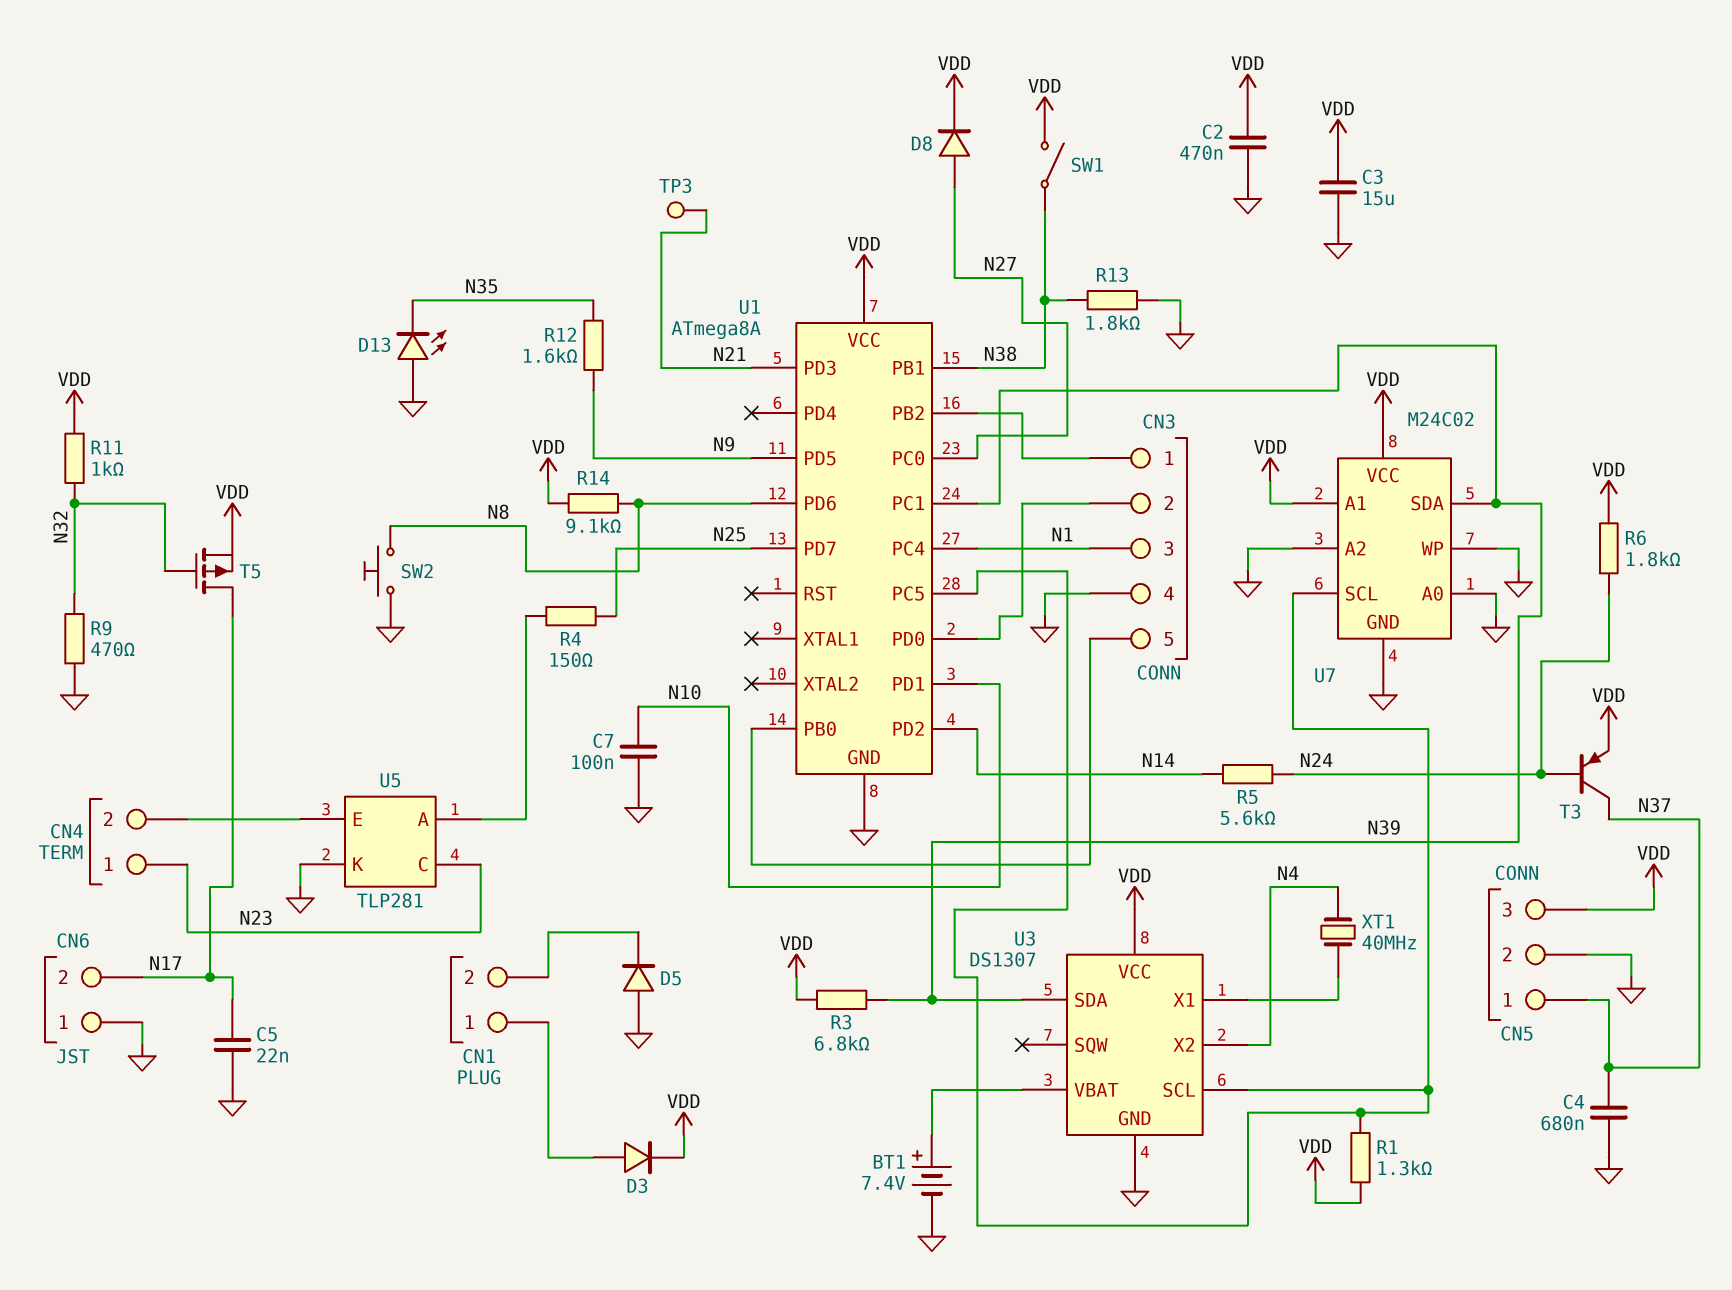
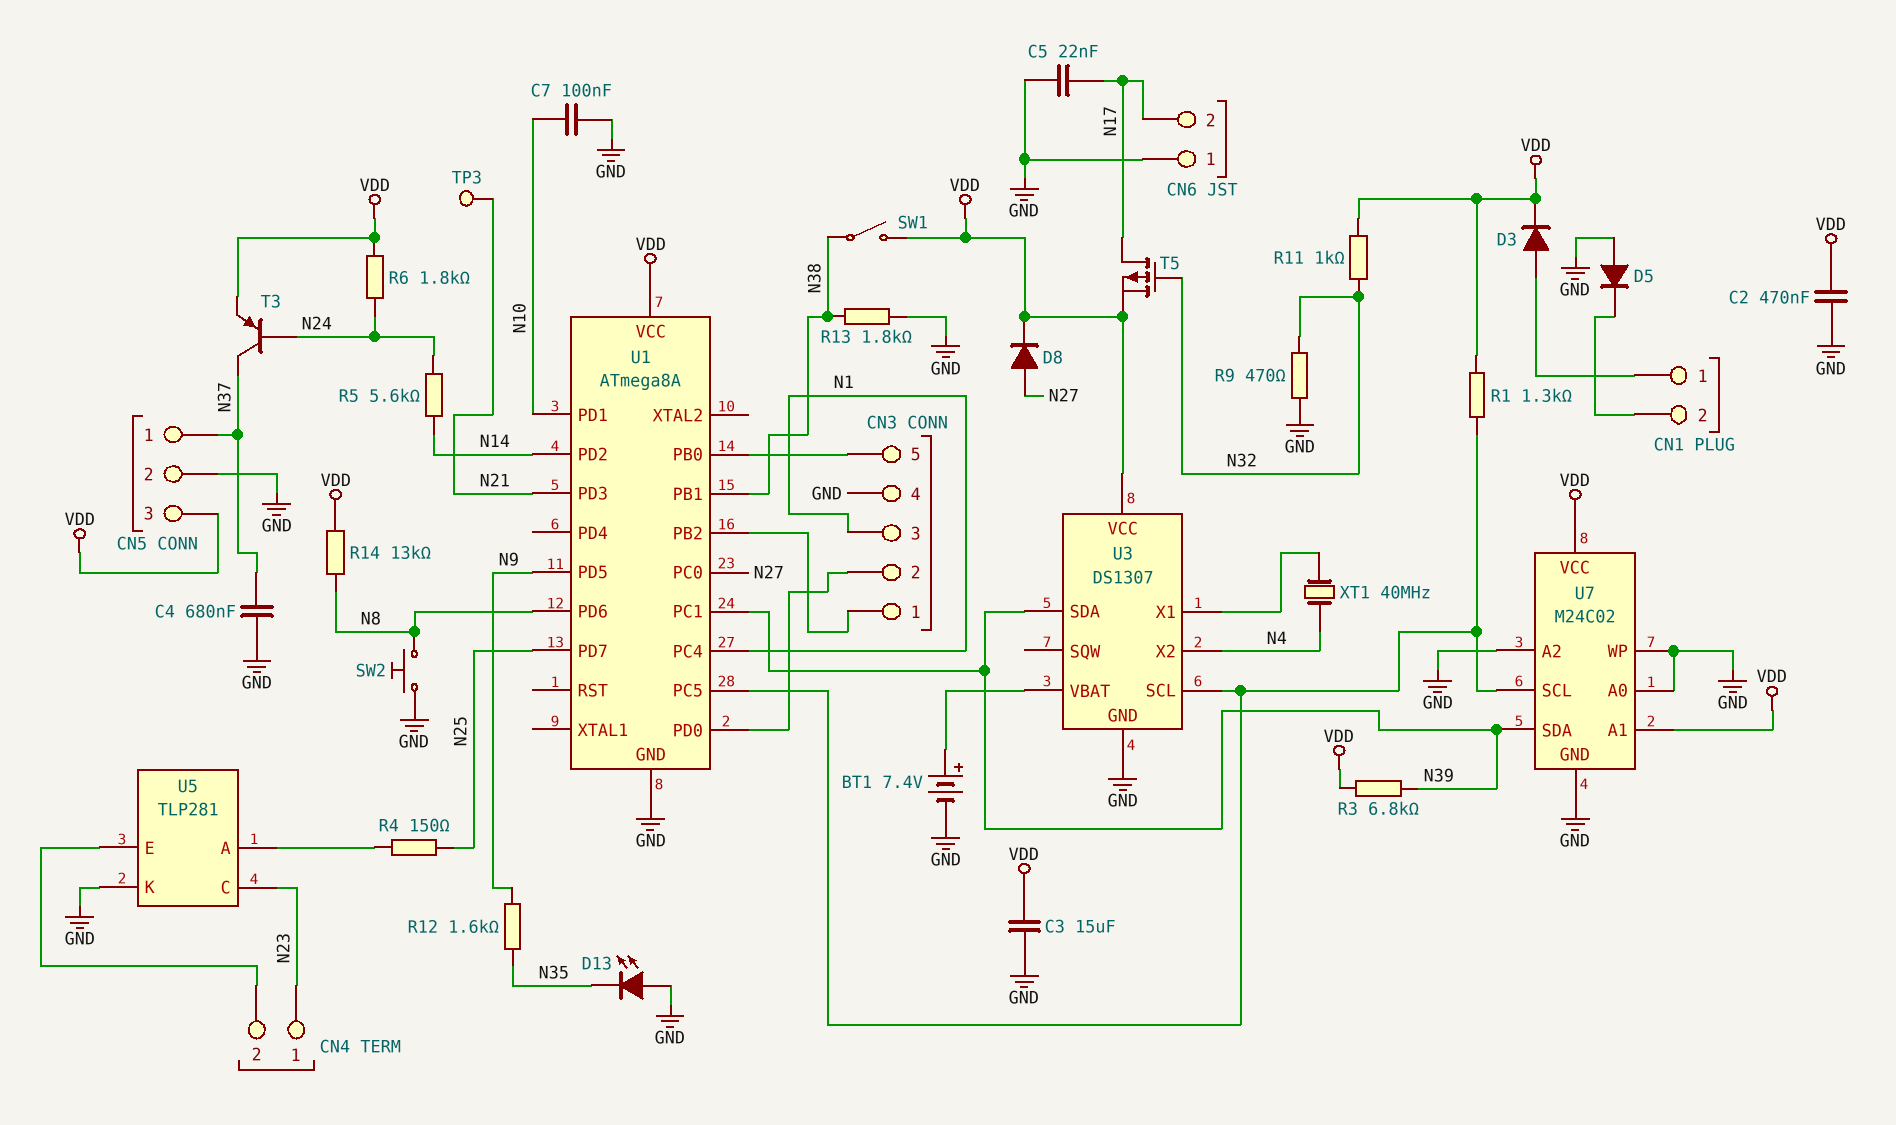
R14: 9.1k (N8, VDD) -> 13k (N8, VDD)

